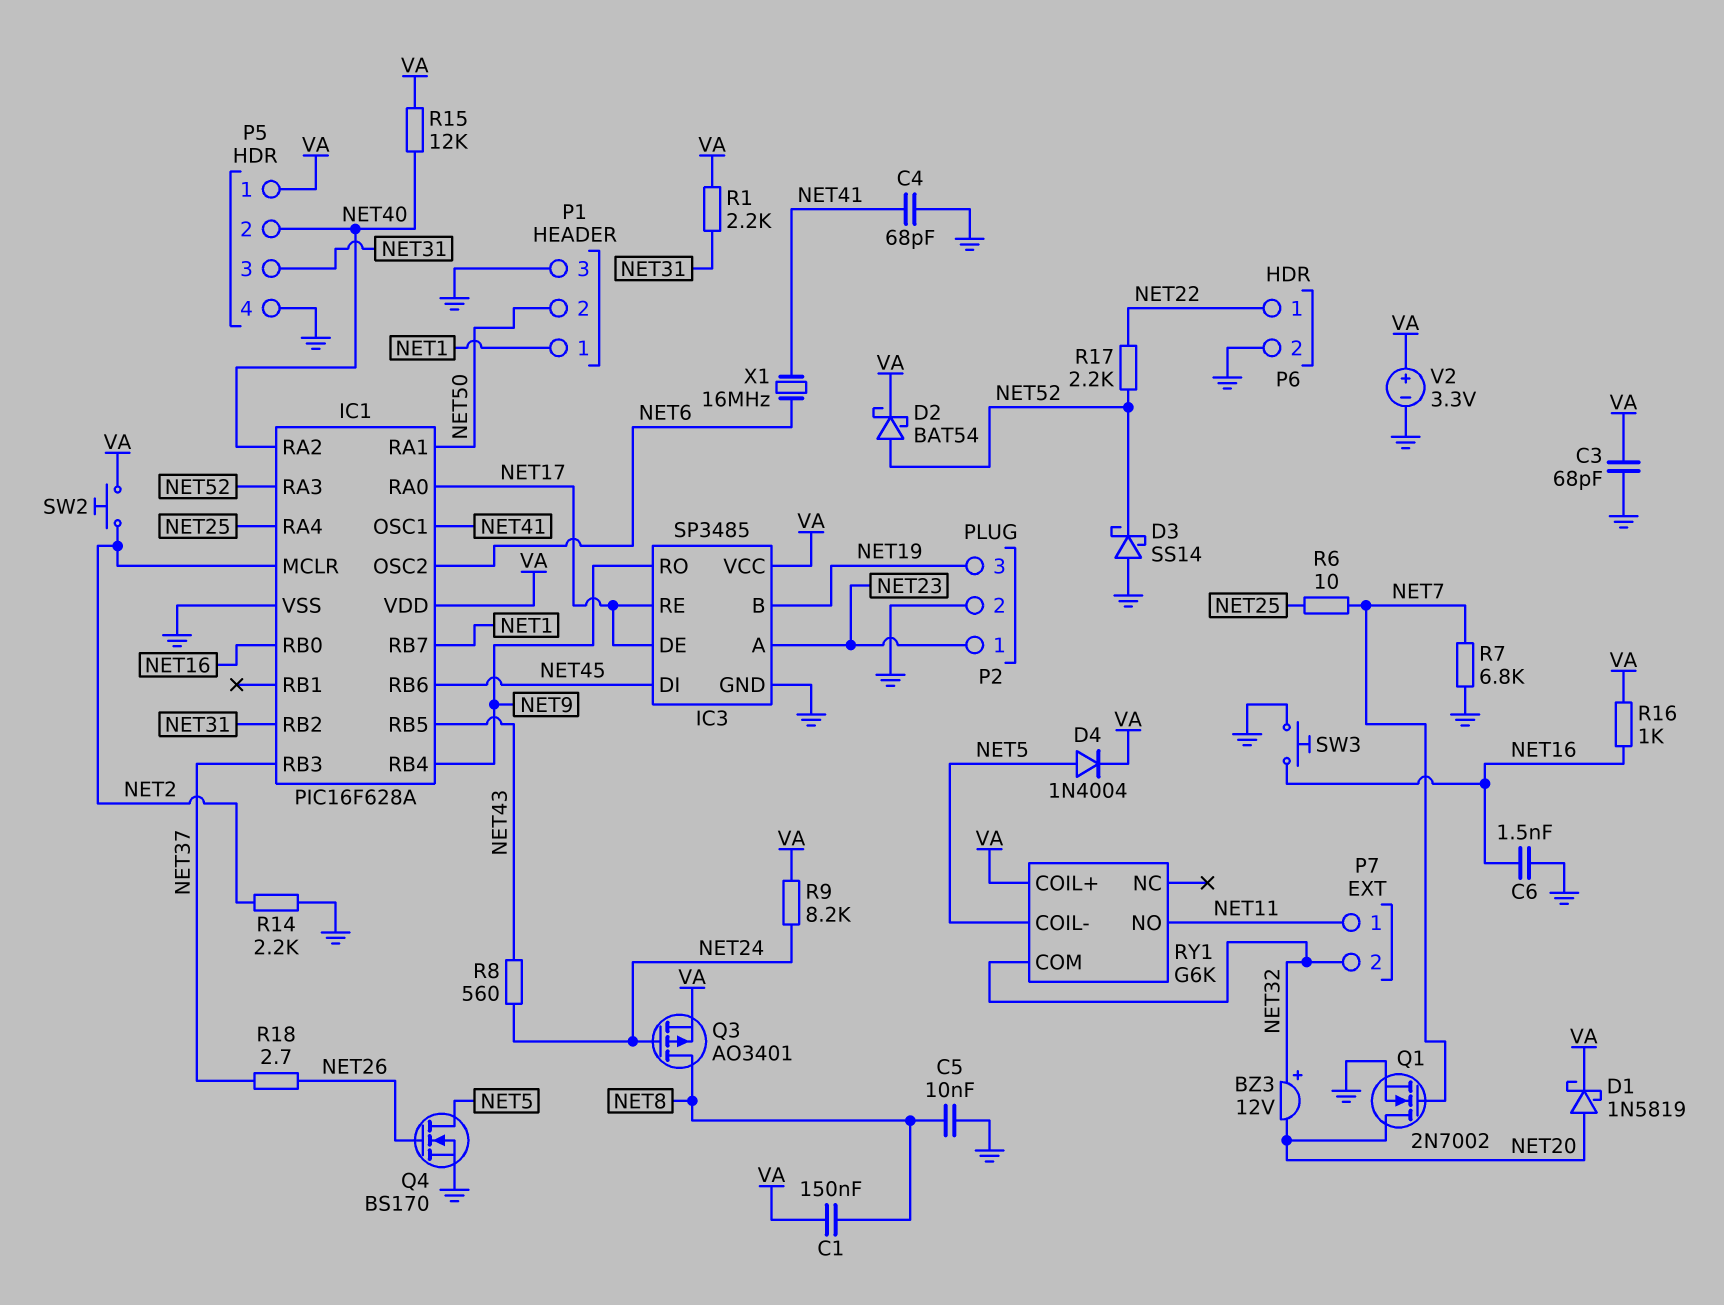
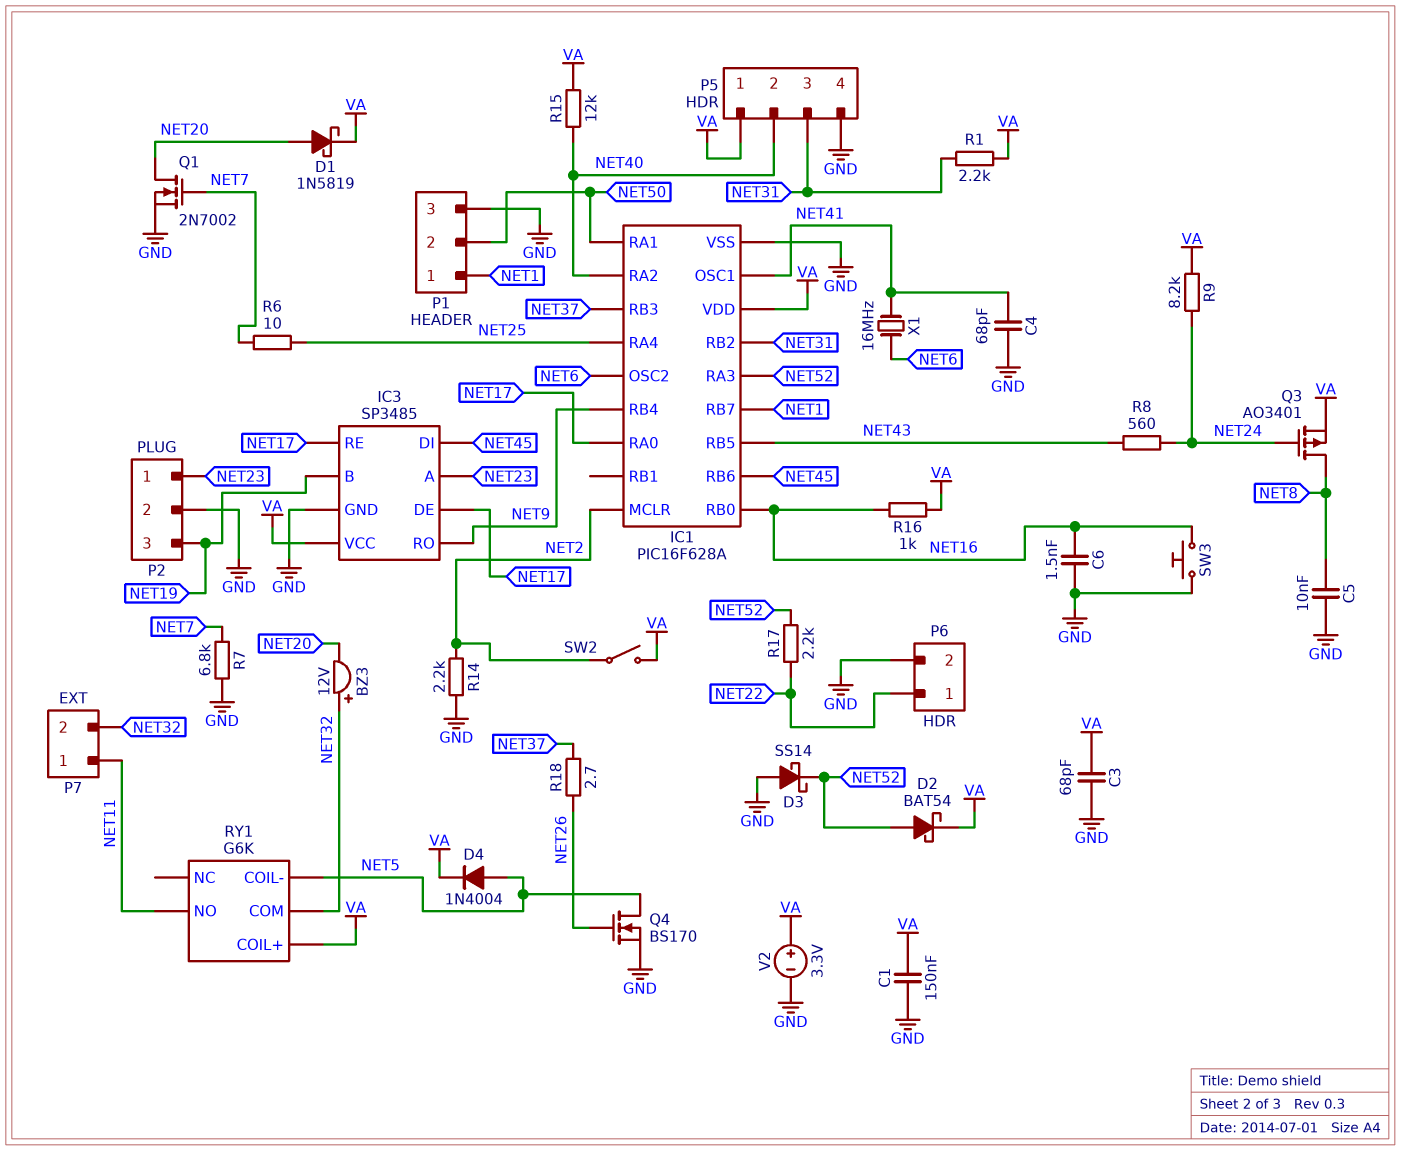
C1: 150nF (NET8, VA) -> 150nF (GND, VA)
SW2: button (NET2, VA) -> switch (NET2, VA)

